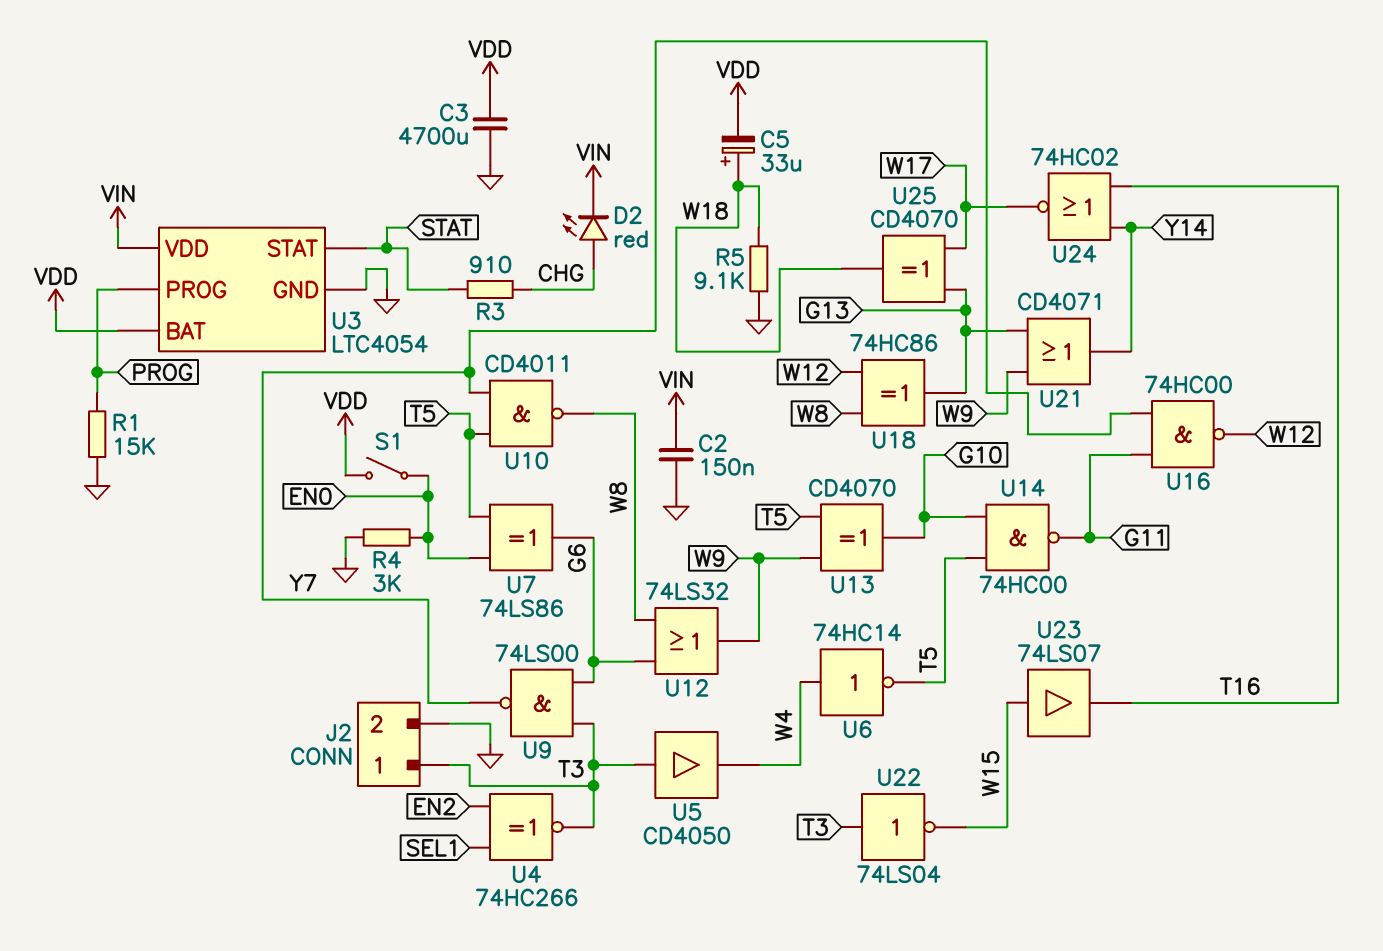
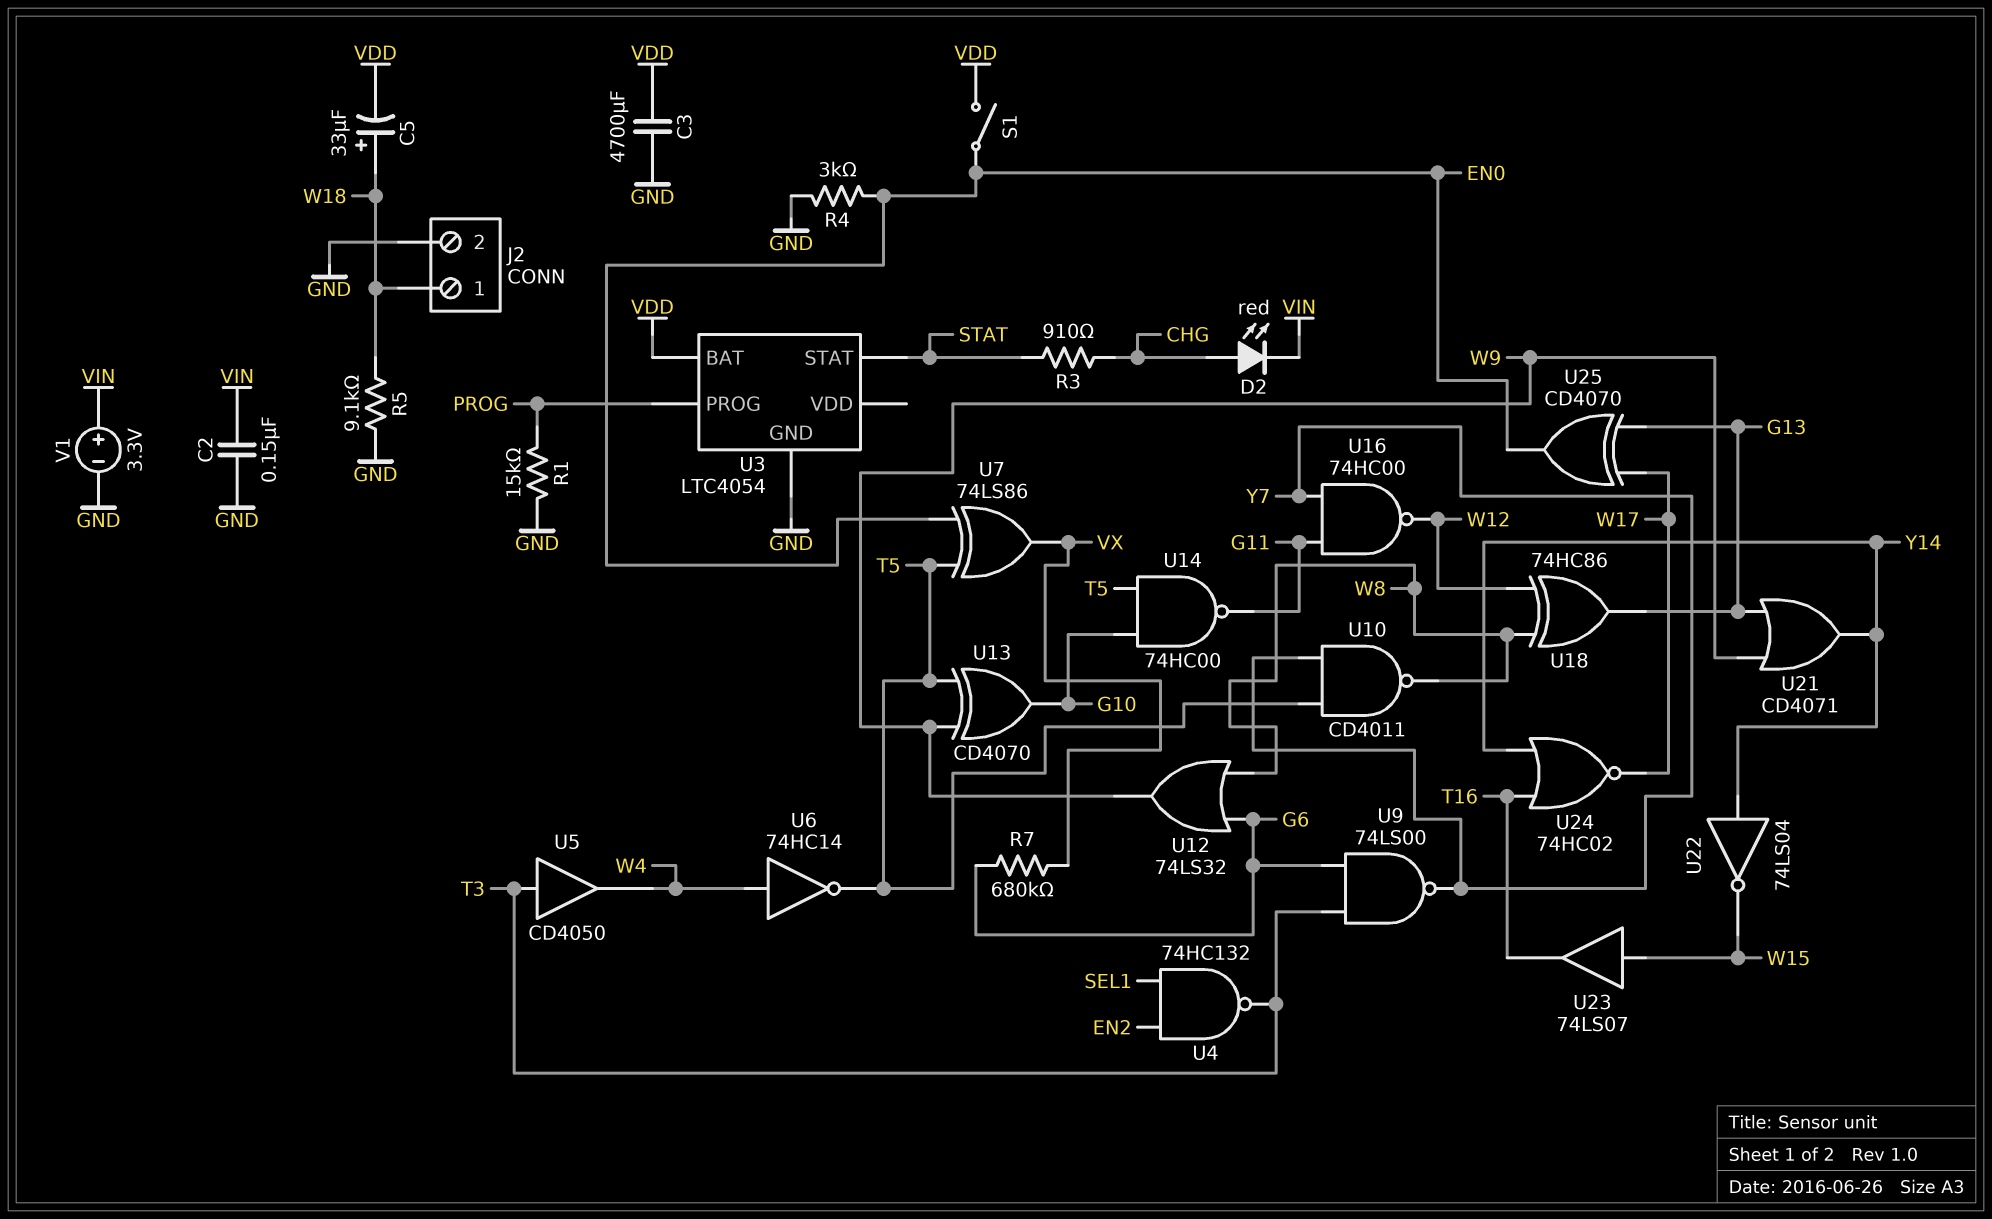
J2 pin 1: T3 -> W18
R7: none -> 680k (G6, VX)
U3 pin VDD: VIN -> none
U4: XNOR 74HC266 (in EN2, in SEL1, out T3) -> NAND 74HC132 (in EN2, in SEL1, out T3)
U7: XOR 74LS86 (in EN0, in T5, out G6) -> XOR 74LS86 (in EN0, in T5, out VX)
U22: NOT 74LS04 (in T3, out W15) -> NOT 74LS04 (in Y14, out W15)
U25: XOR CD4070 (in G13, in W17, out W18) -> XOR CD4070 (in G13, in W17, out EN0)
V1: none -> 3.3V (plus VIN, minus GND)

